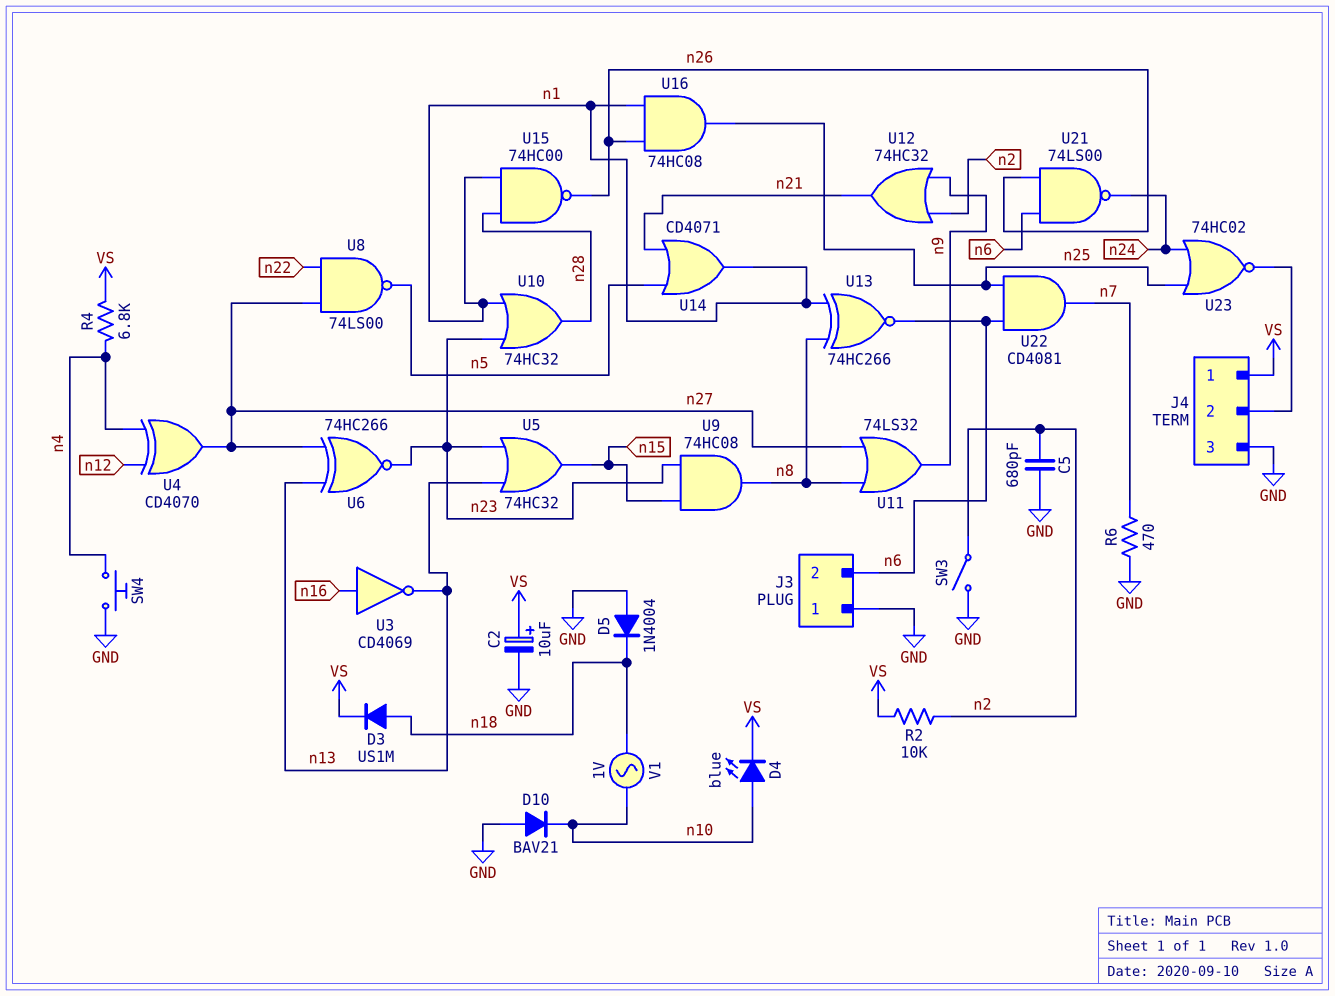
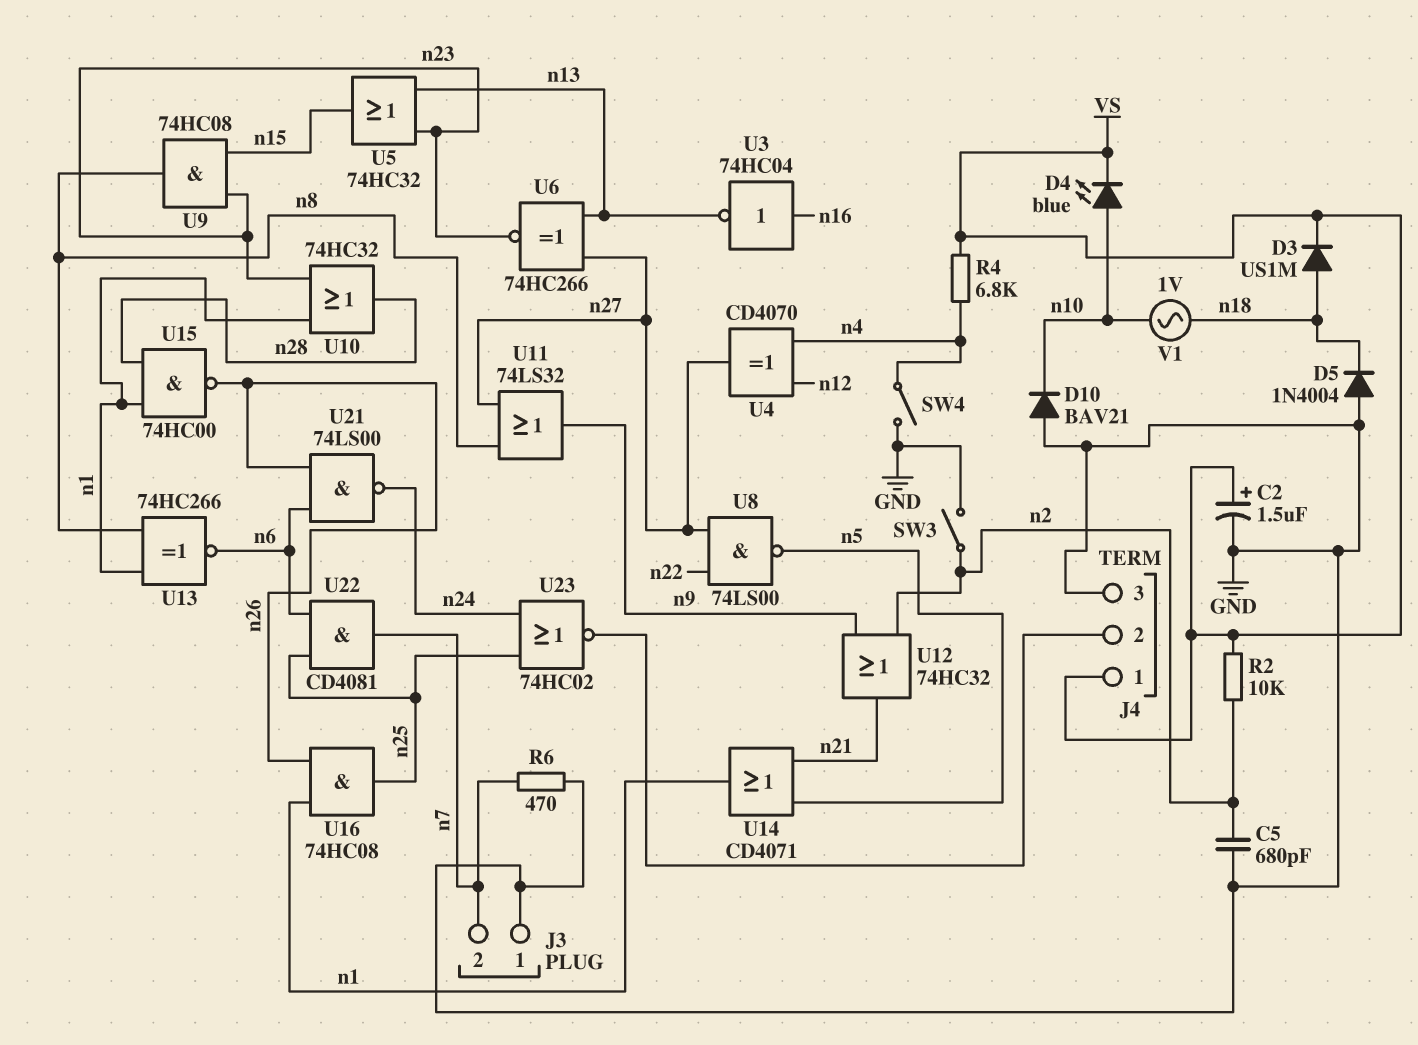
C2: 10uF (plus VS, minus GND) -> 1.5uF (plus VS, minus GND)
J3 pin 2: n6 -> n7
SW4: button (GND, n4) -> switch (GND, n4)
U3: NOT CD4069 (in n16, out n13) -> NOT 74HC04 (in n16, out n13)

